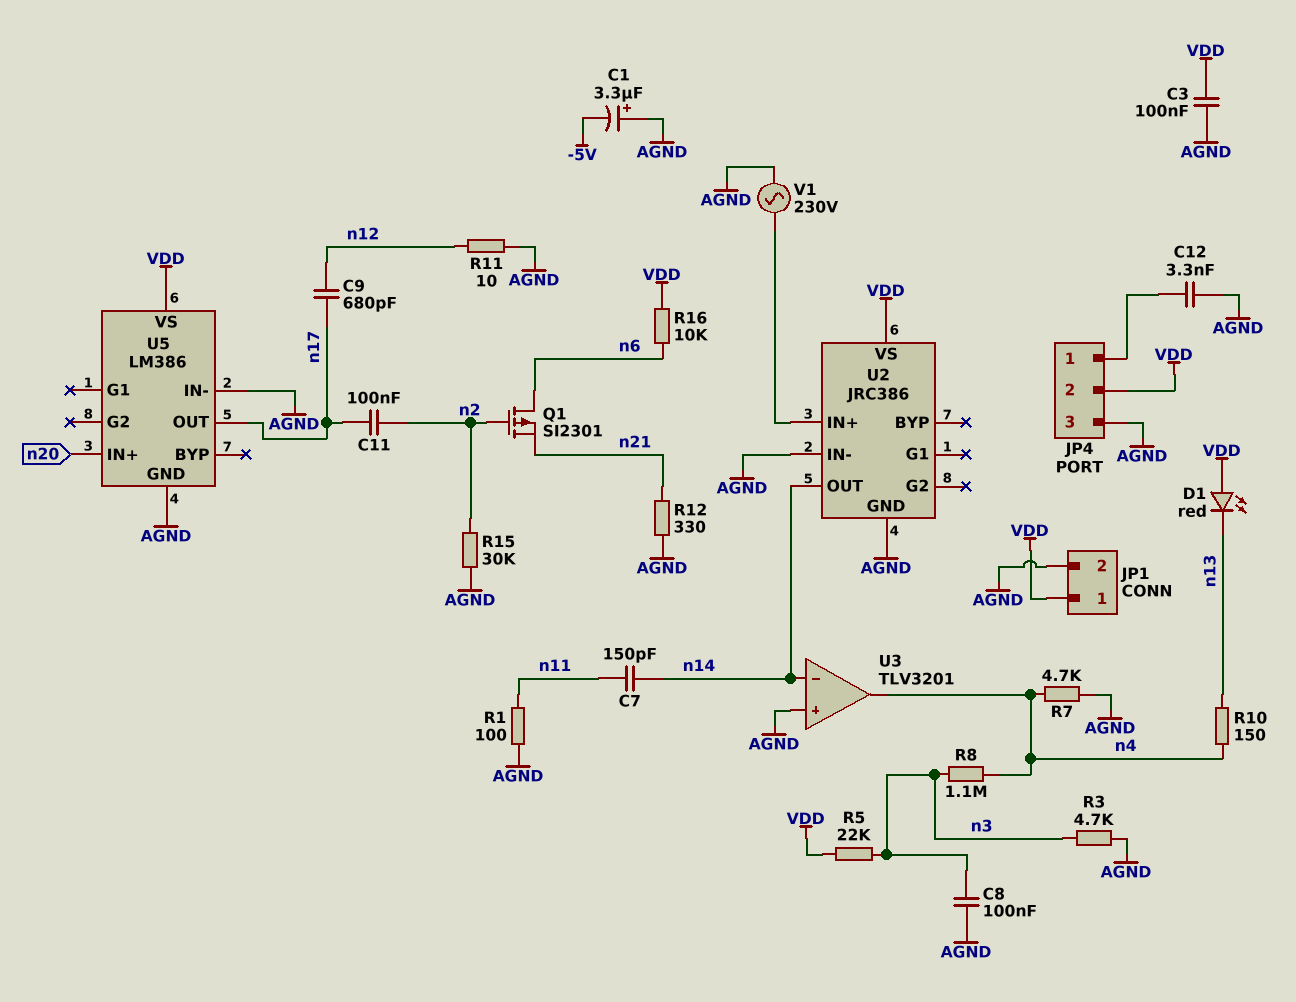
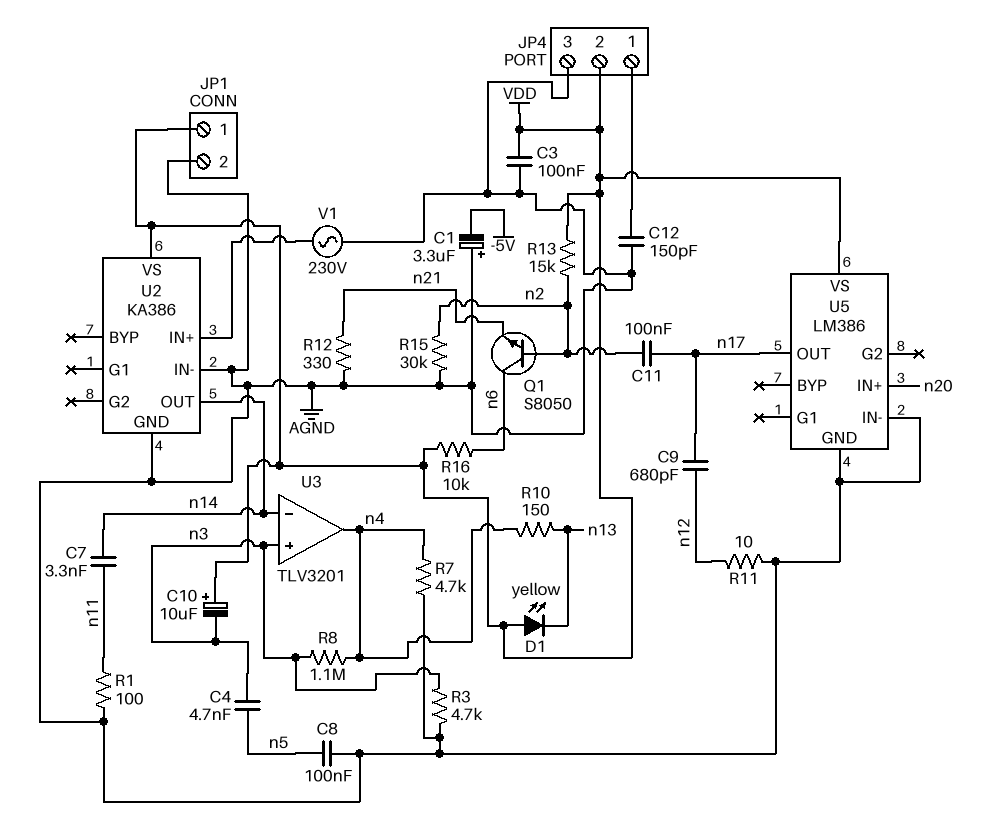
C4: none -> 4.7nF (n3, n5)
C7: 150pF (n11, n14) -> 3.3nF (n11, n14)
C8: 100nF (AGND, n3) -> 100nF (AGND, n5)
C10: none -> 10uF (plus VDD, minus n3)
C12: 3.3nF (AGND, JP4/1) -> 150pF (AGND, JP4/1)
D1: LED red (A VDD, K n13) -> LED yellow (A VDD, K n13)
Q1: PMOS SI2301 (G n2, D n6, S n21) -> NPN S8050 (B n2, C n6, E n21)
R5: 22k (VDD, n3) -> none
R13: none -> 15k (VDD, n2)
U2: JRC386 -> KA386
U3 pin in+: AGND -> n3

